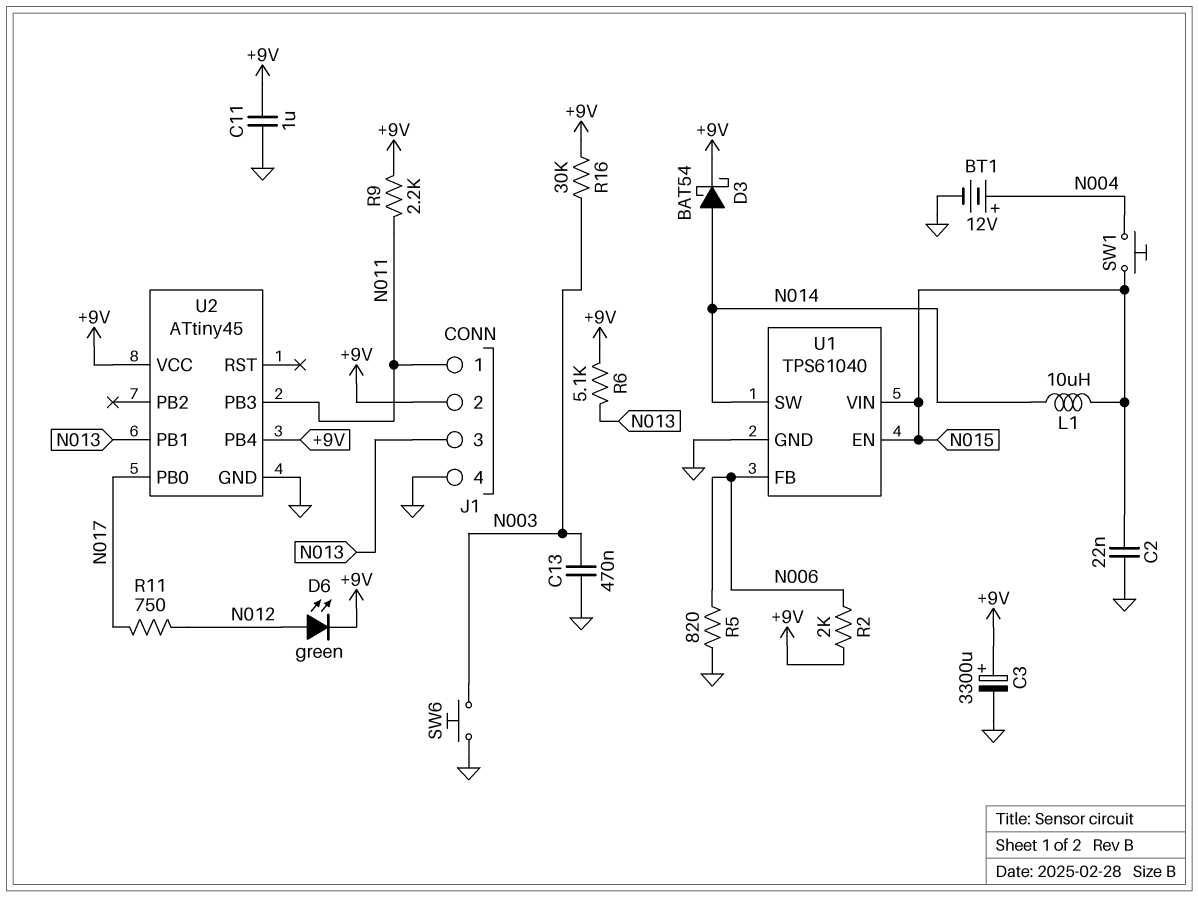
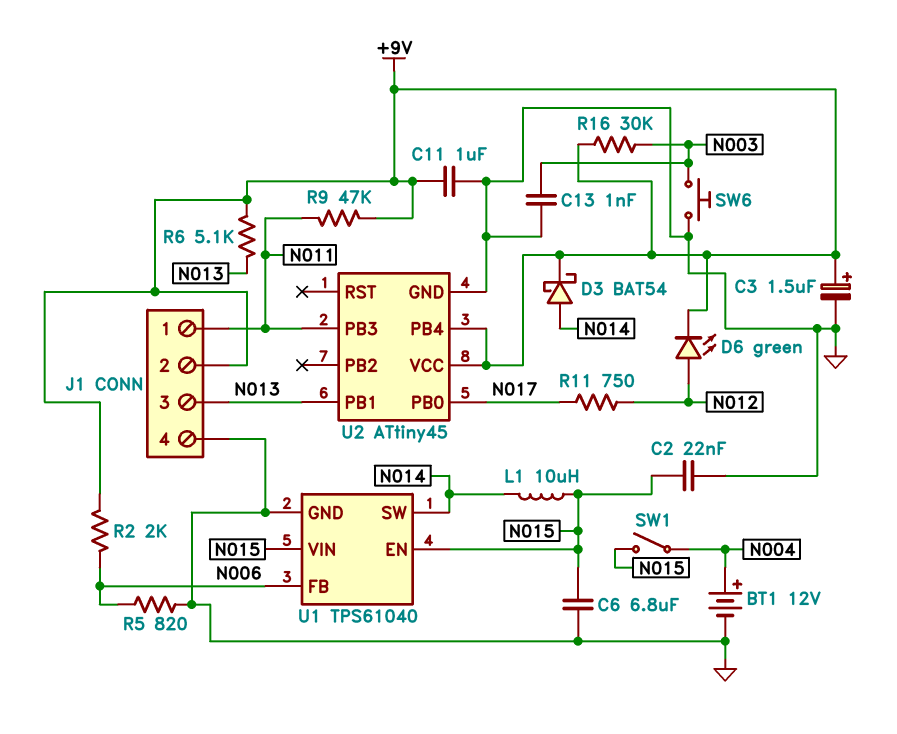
C3: 3300uF (plus +9V, minus GND) -> 1.5uF (plus +9V, minus GND)
C6: none -> 6.8uF (GND, N015)
C13: 470nF (GND, N003) -> 1nF (GND, N003)
R9: 2.2k (+9V, N011) -> 47k (+9V, N011)
SW1: button (N004, N015) -> switch (N004, N015)

